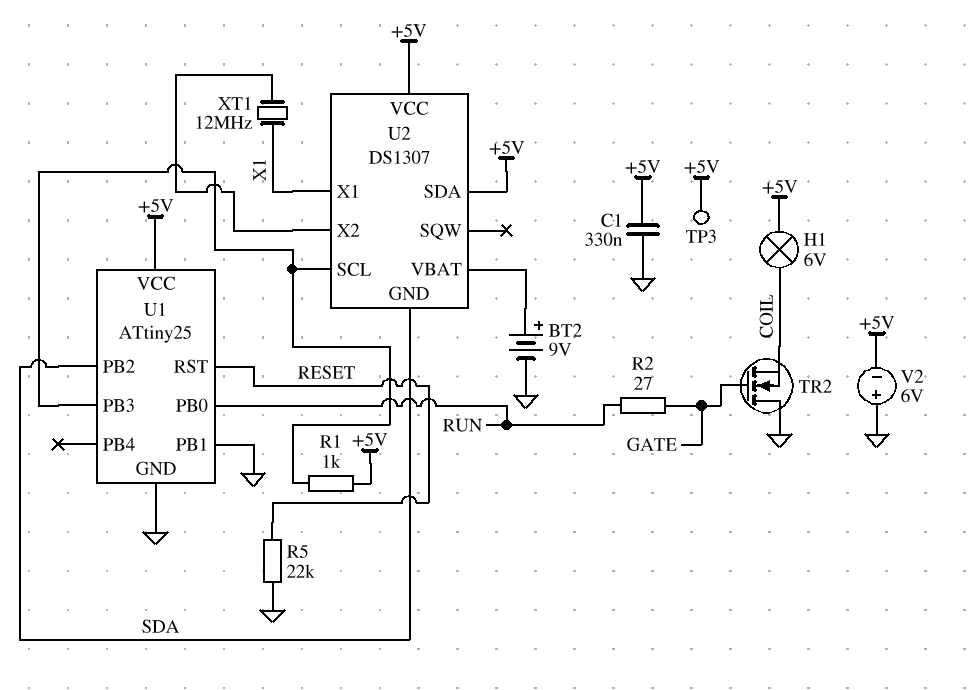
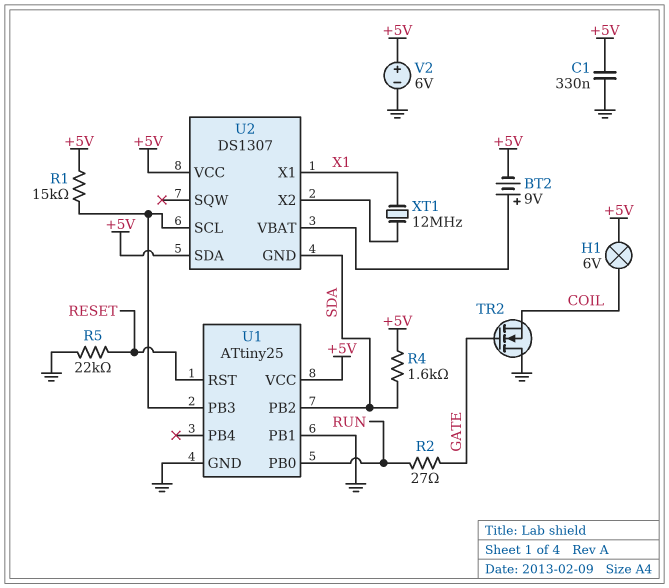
BT2: 9V (plus U2/VBAT, minus GND) -> 9V (plus U2/VBAT, minus +5V)
R1: 1k (+5V, U1/PB3) -> 15k (+5V, U1/PB3)
R4: none -> 1.6k (+5V, SDA)
TP3: test point (+5V) -> none
V2: 6V (plus GND, minus +5V) -> 6V (plus +5V, minus GND)

